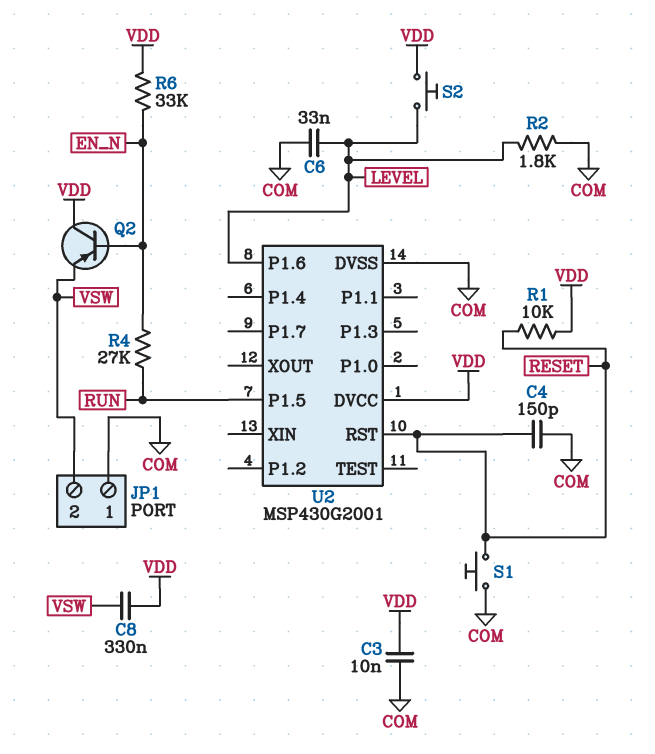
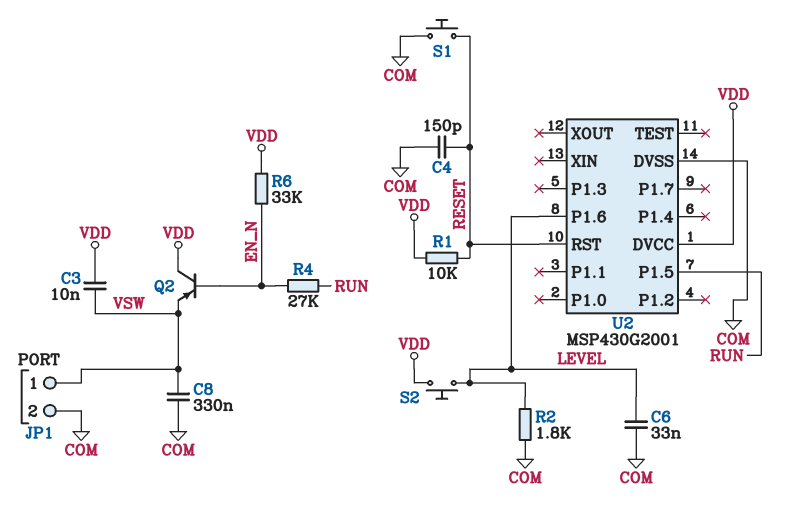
C3: 10nF (COM, VDD) -> 10nF (VDD, VSW)
C8: 330nF (VDD, VSW) -> 330nF (COM, VSW)
JP1 pin 1: COM -> VSW
JP1 pin 2: VSW -> COM

